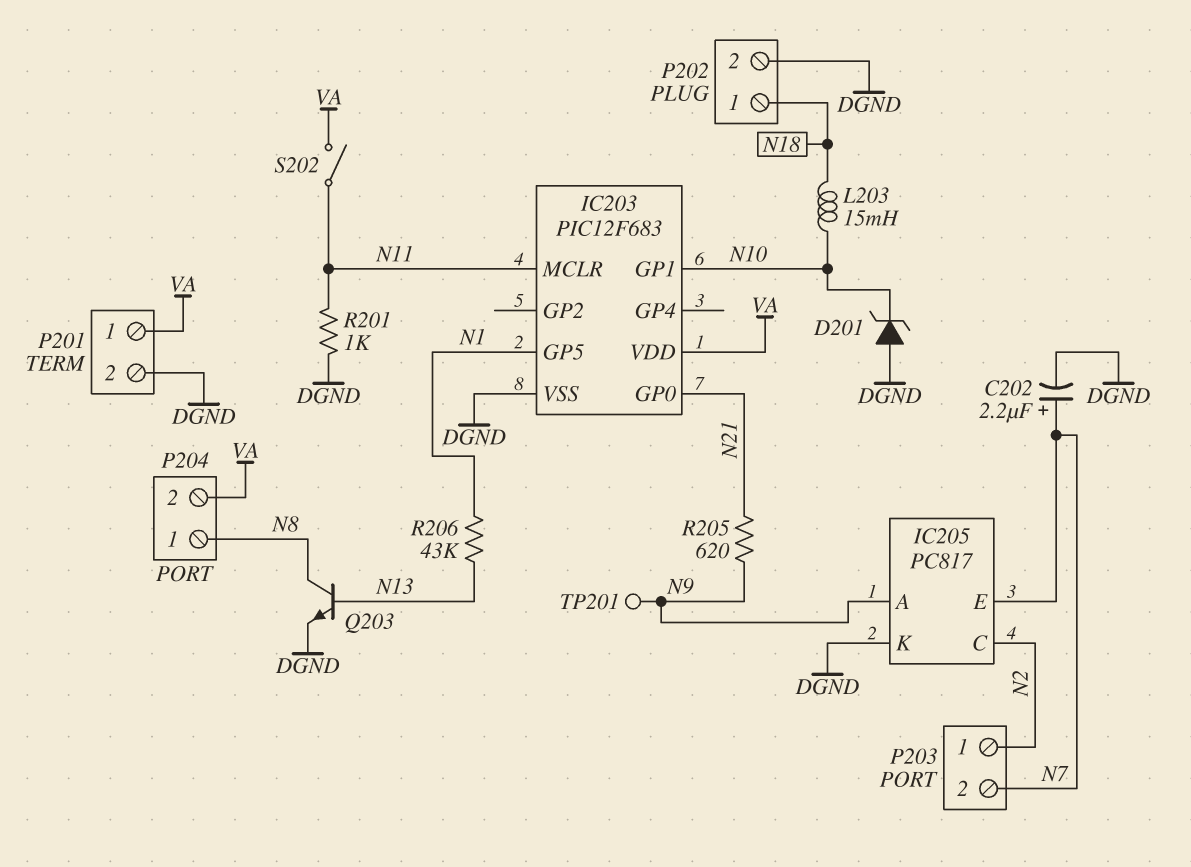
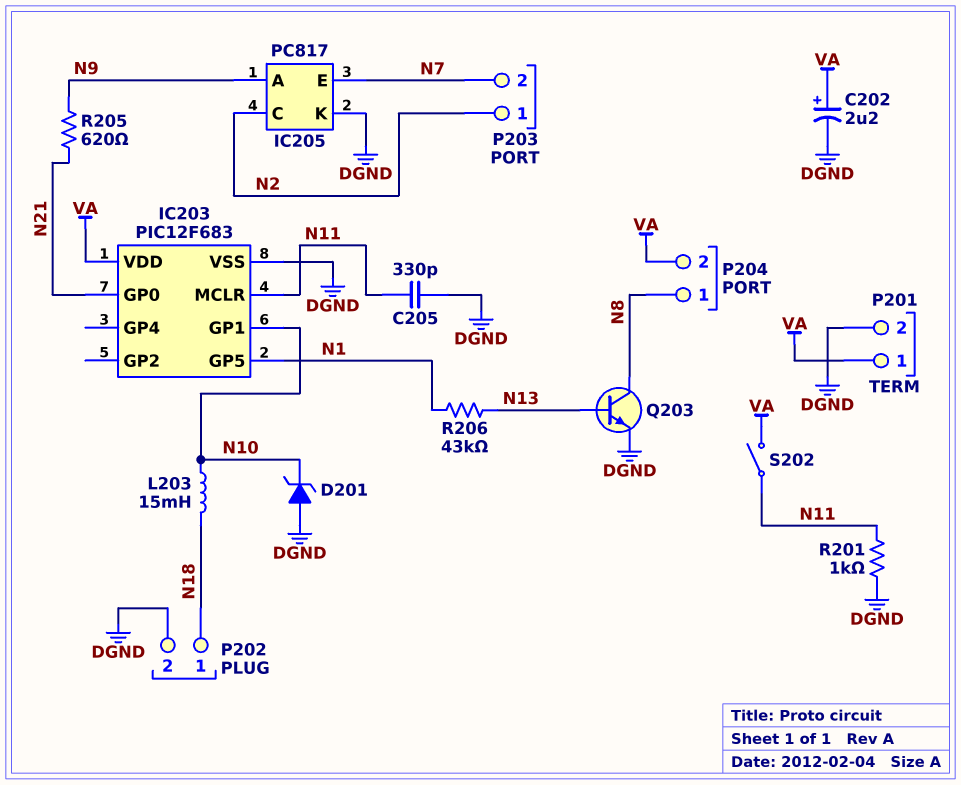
C202: 2.2uF (plus N7, minus DGND) -> 2.2uF (plus VA, minus DGND)
C205: none -> 330pF (DGND, N11)
TP201: test point (N9) -> none

